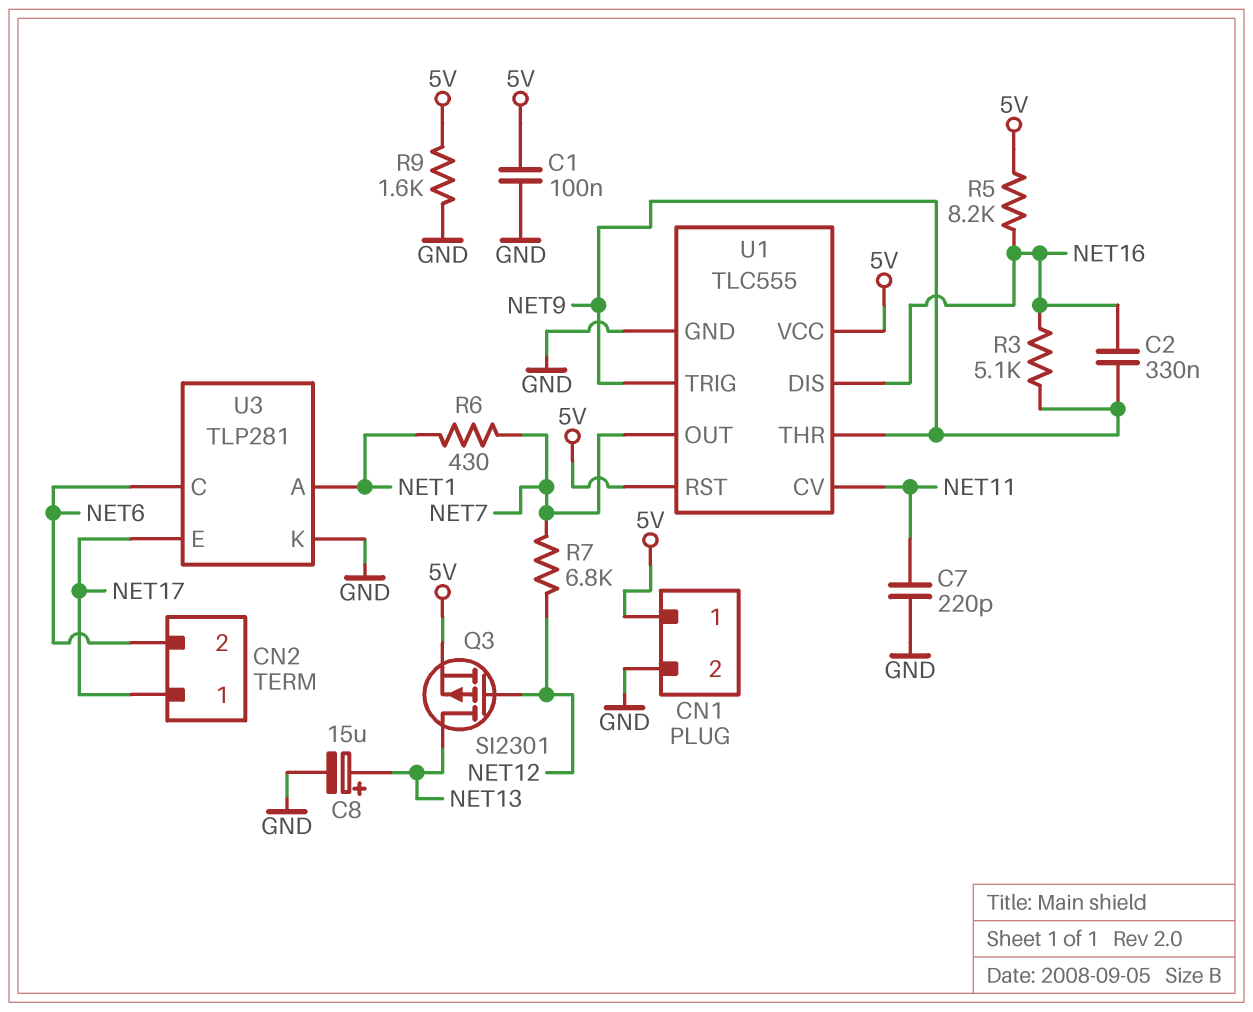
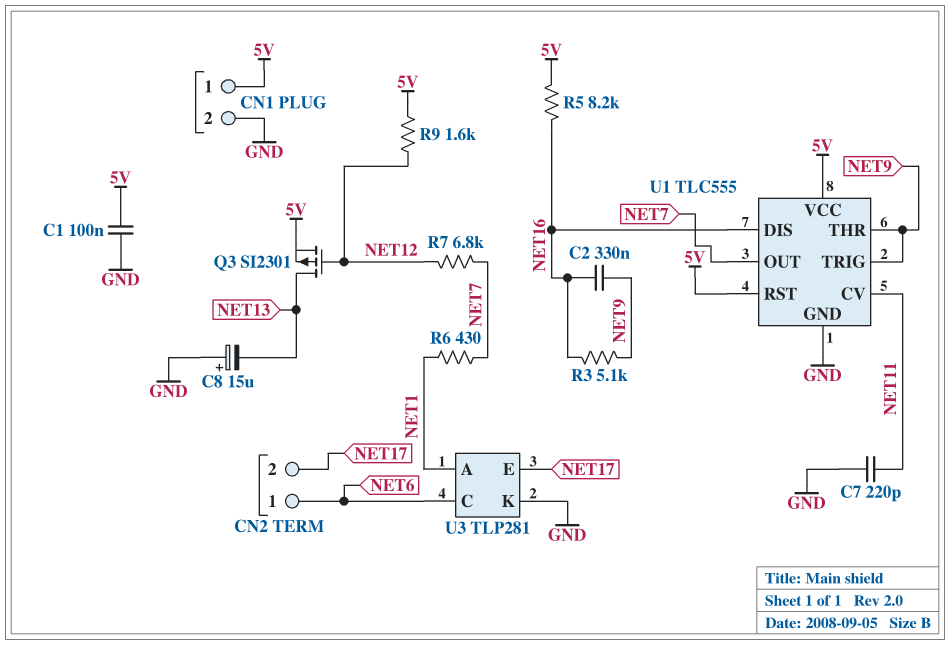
C8: 15uF (plus NET13, minus GND) -> 15uF (plus GND, minus NET13)
CN2 pin 1: NET17 -> NET6
CN2 pin 2: NET6 -> NET17
R9: 1.6k (5V, GND) -> 1.6k (5V, NET12)

